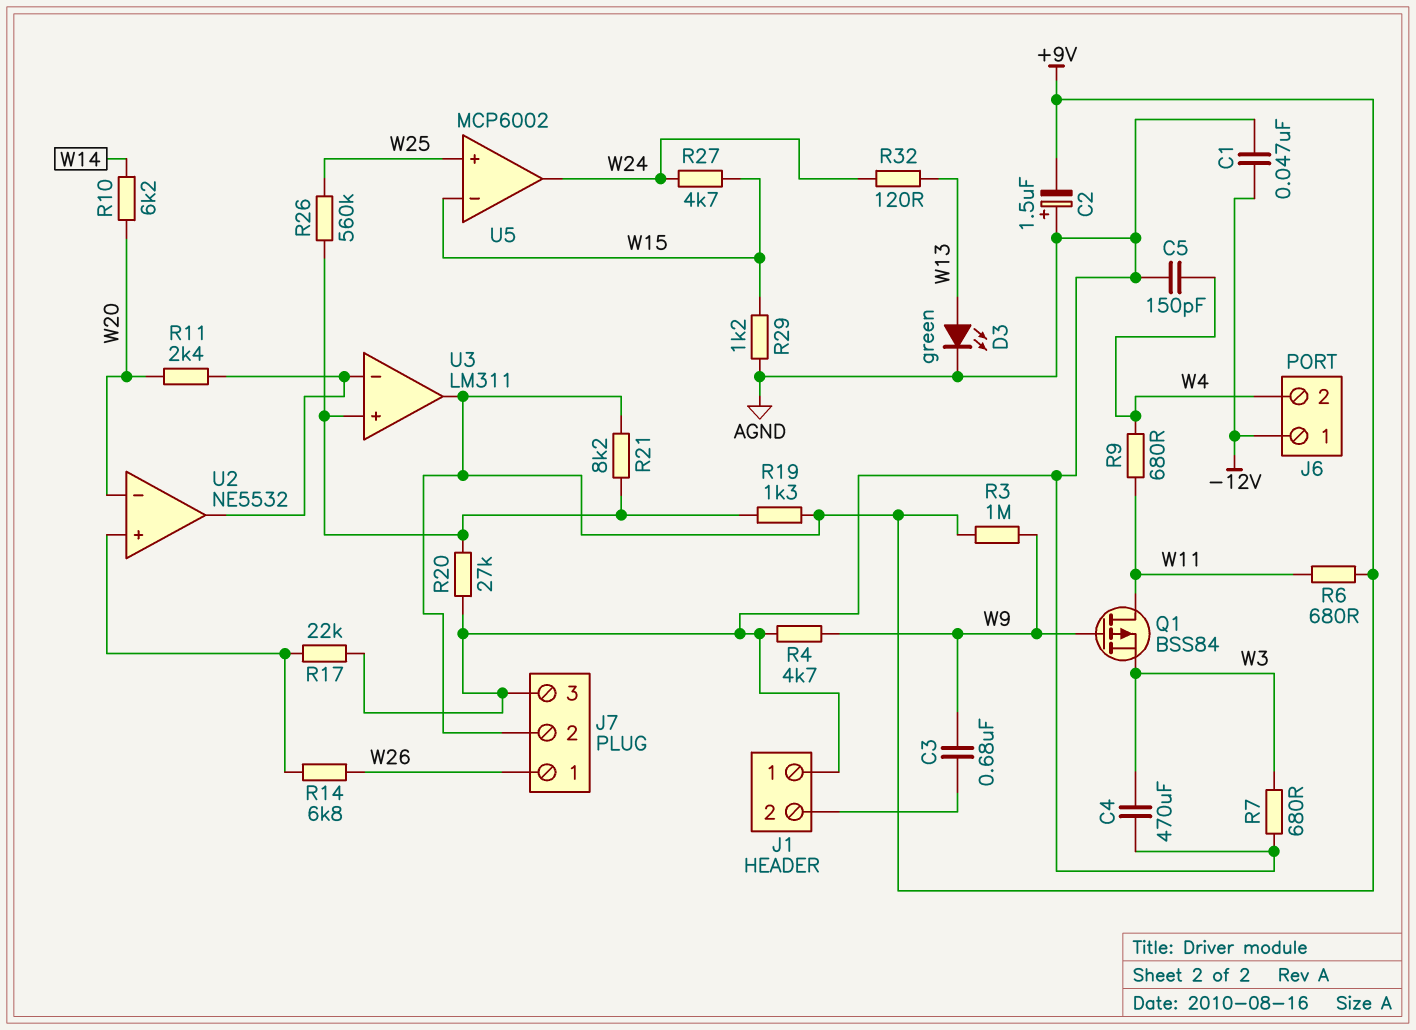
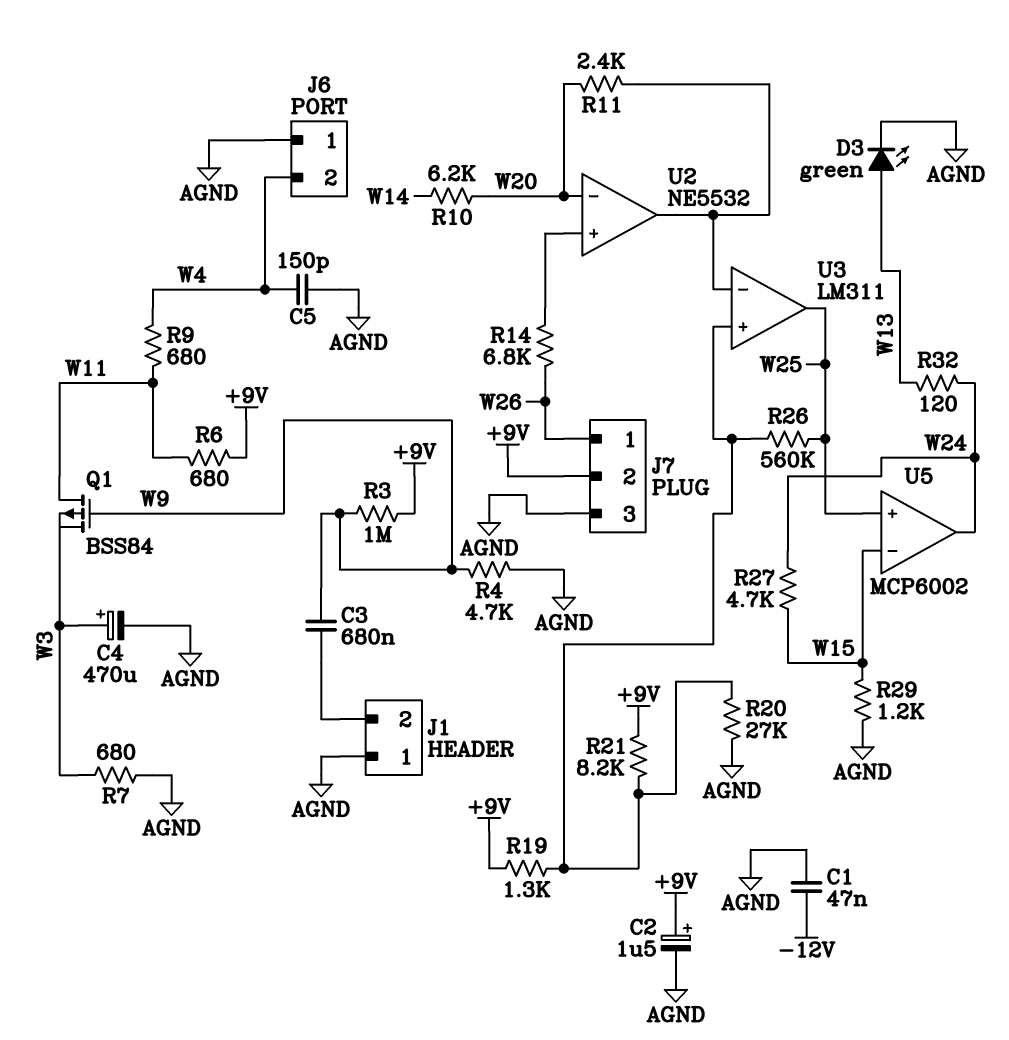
C2: 1.5uF (plus AGND, minus +9V) -> 1.5uF (plus +9V, minus AGND)
C4: 470uF (AGND, W3) -> 470uF (plus W3, minus AGND)
J6 pin 1: -12V -> AGND
R17: 22k (AGND, U2/in+) -> none
U3 pin out: +9V -> W25

